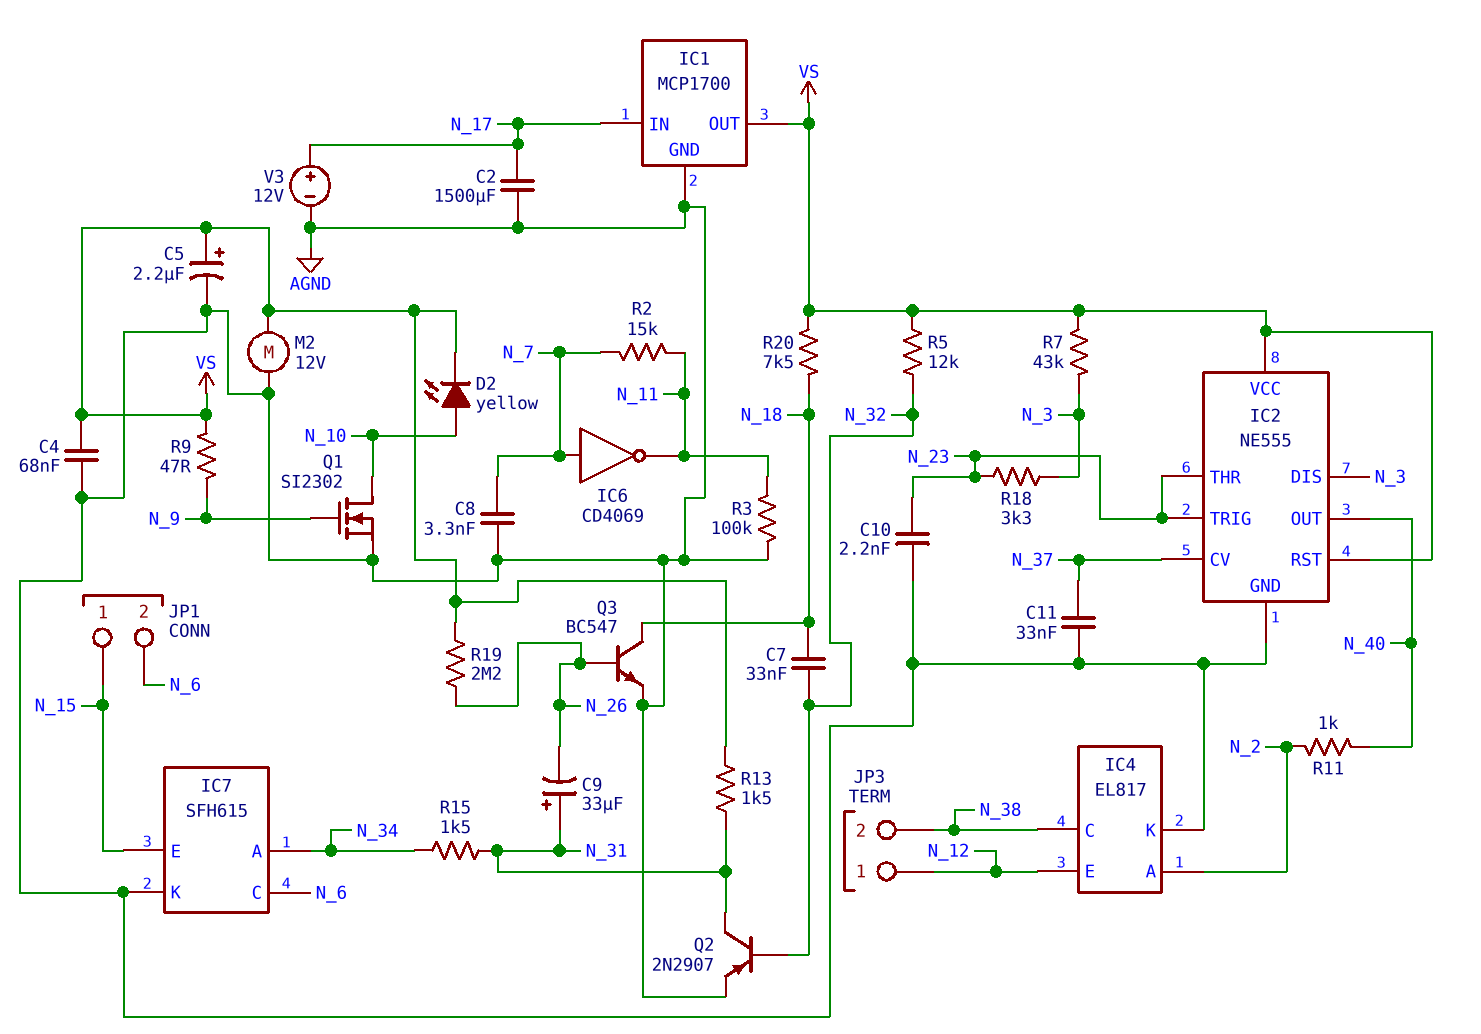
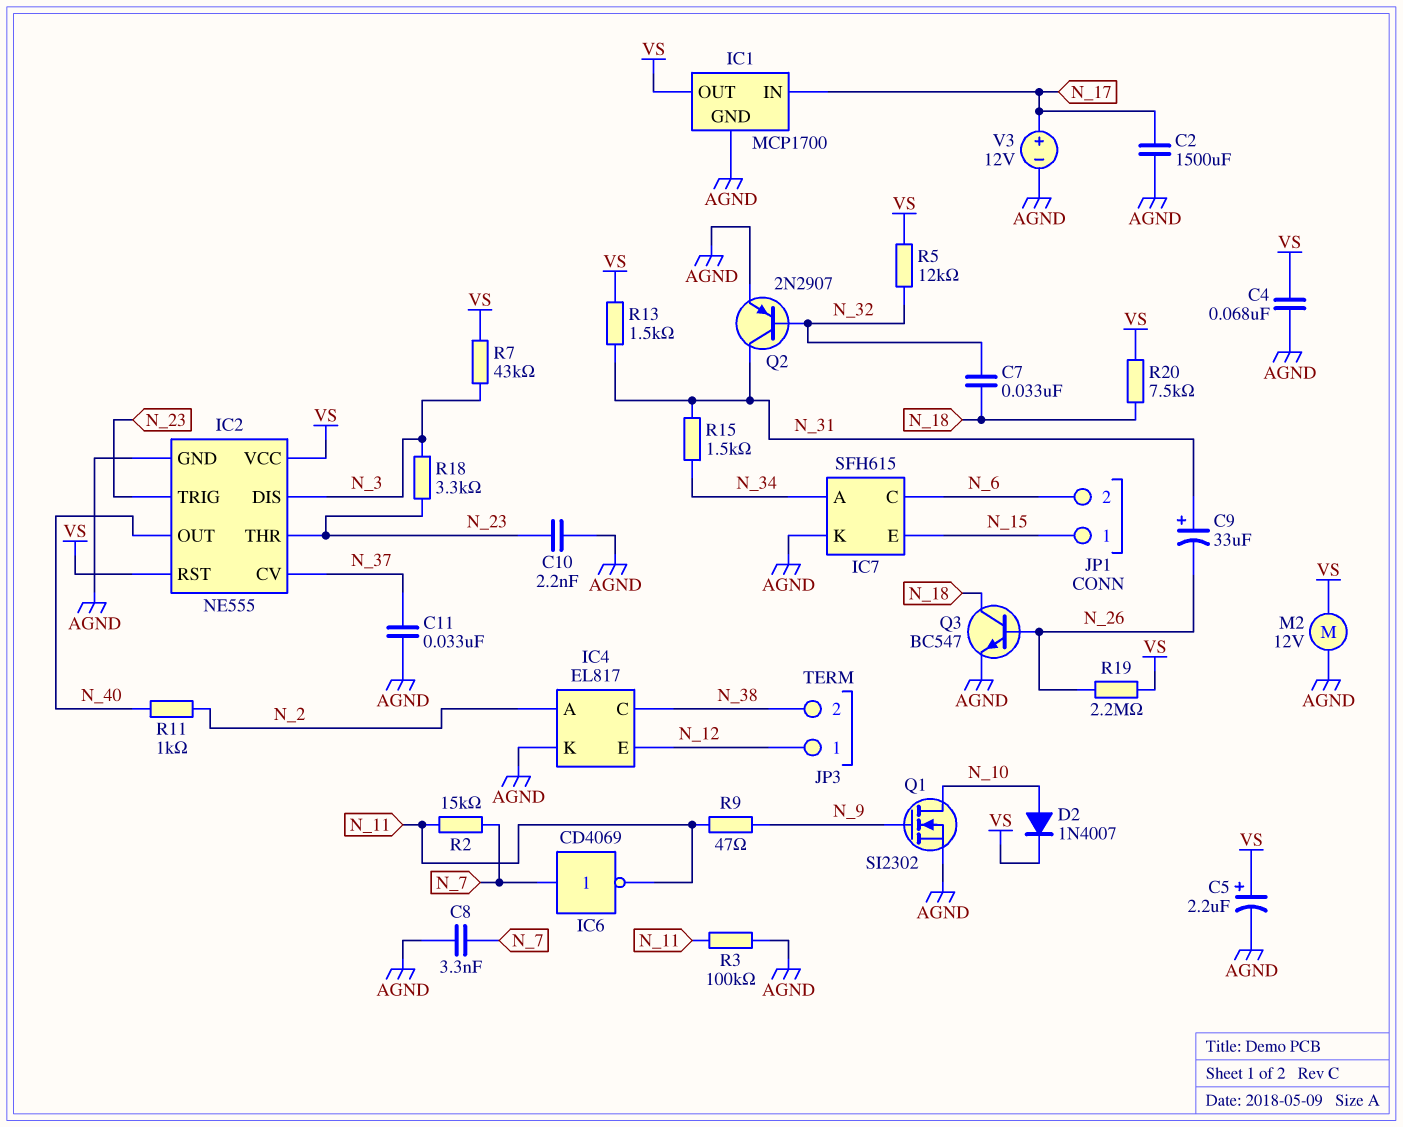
D2: LED yellow (A N_10, K VS) -> diode 1N4007 (A N_10, K VS)
R9: 47 (N_9, VS) -> 47 (N_9, N_11)

